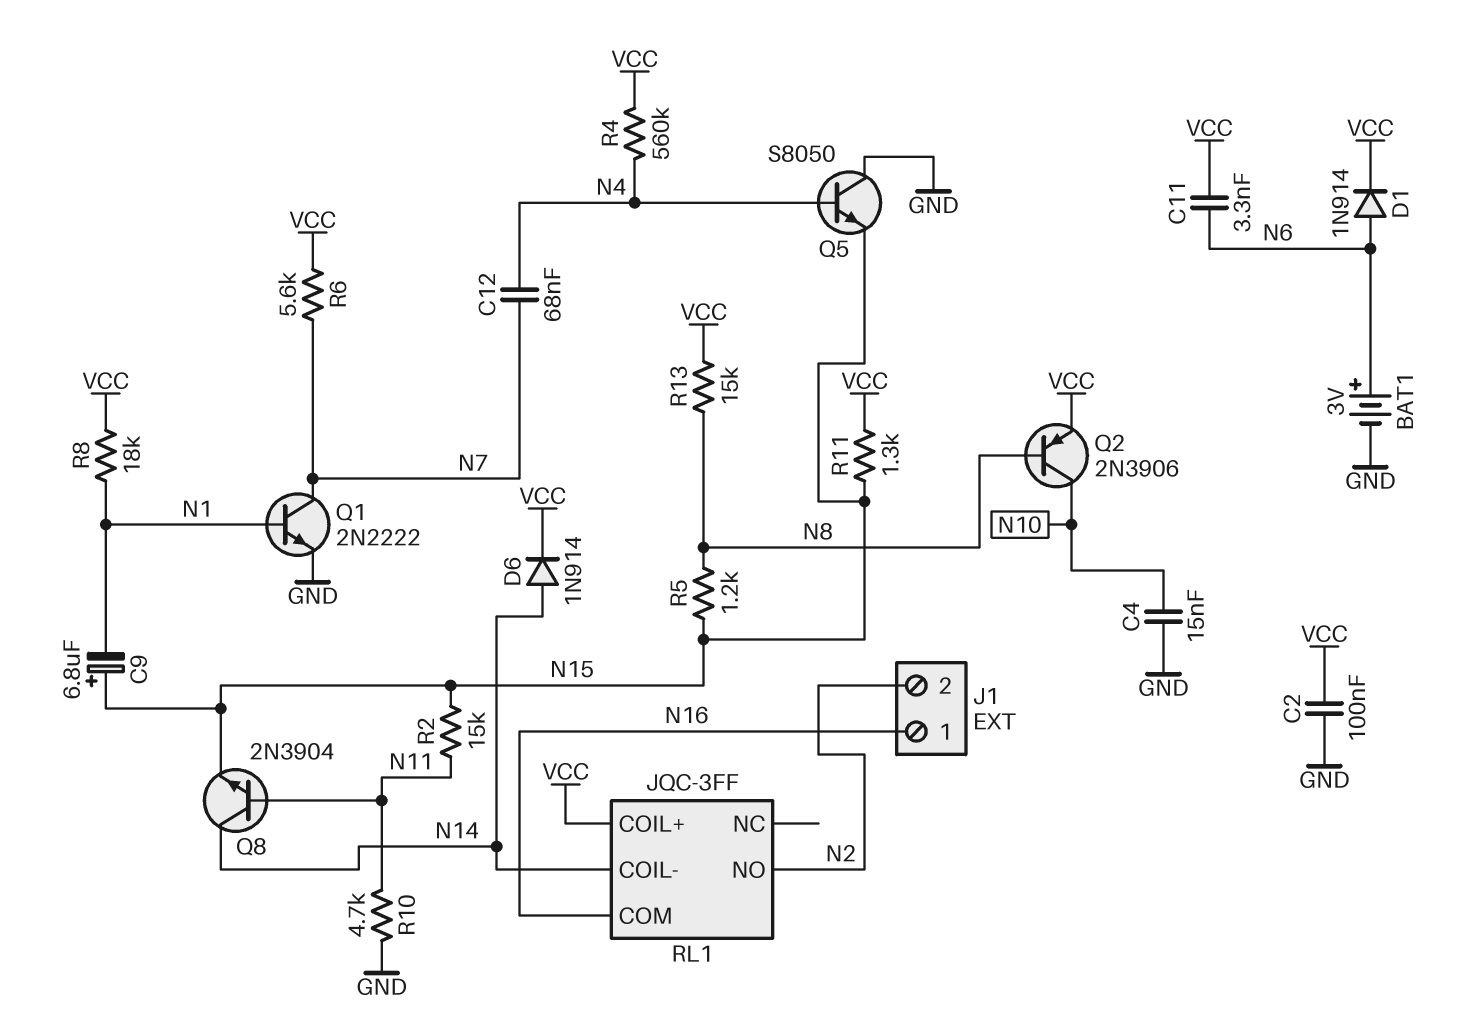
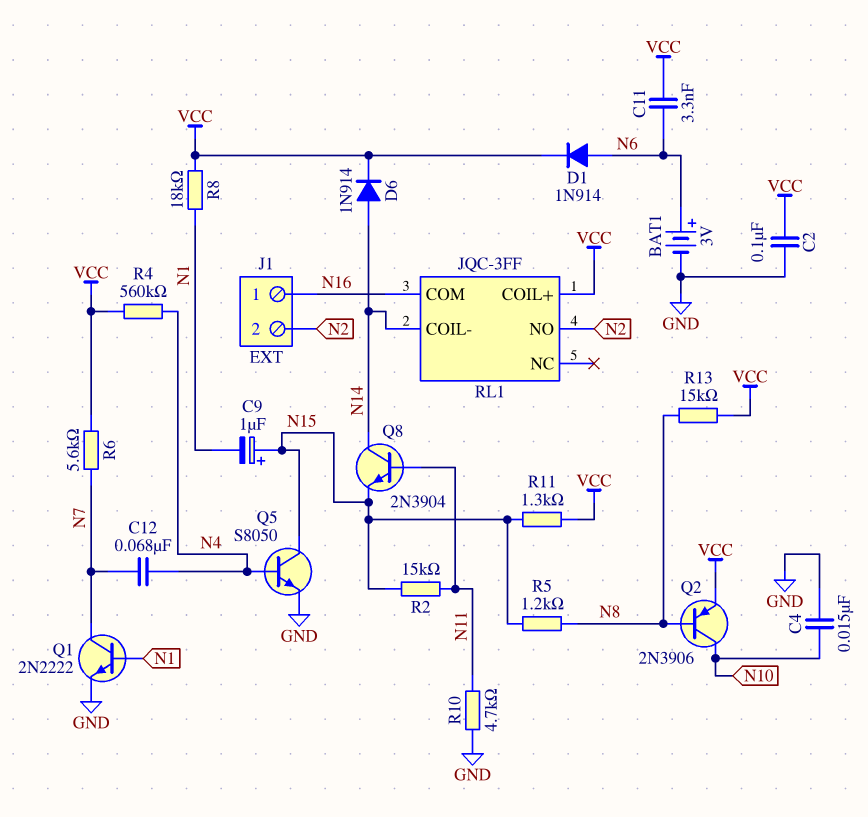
C9: 6.8uF (plus N15, minus N1) -> 1uF (plus N15, minus N1)
Q5: NPN S8050 (B N4, C GND, E N15) -> NPN S8050 (B N4, C N15, E GND)

